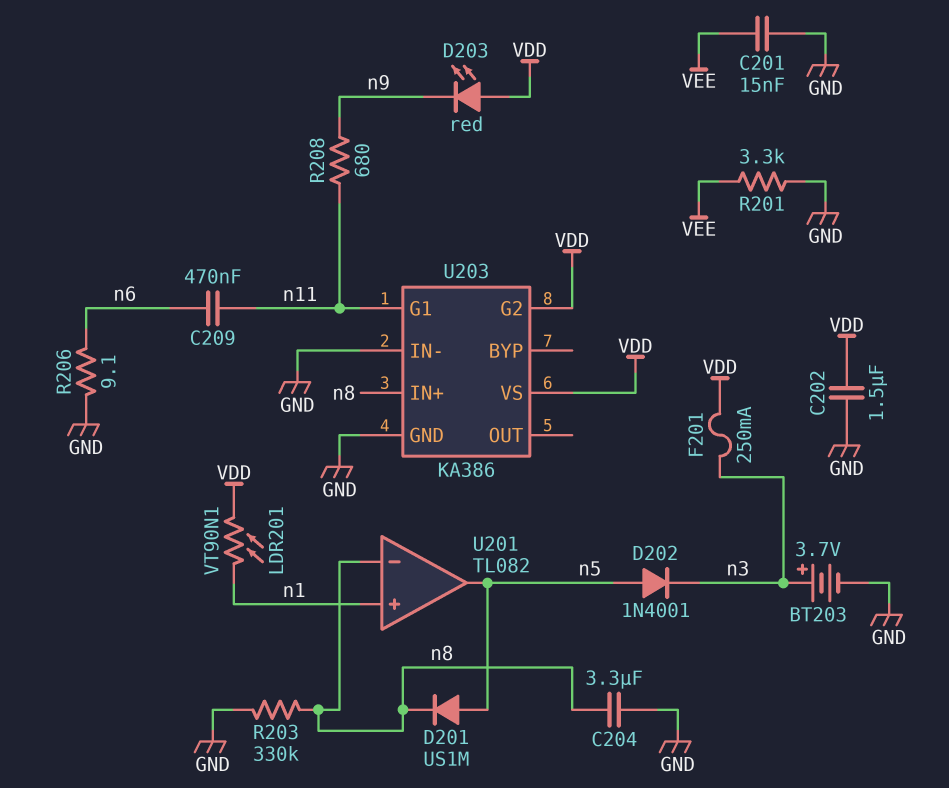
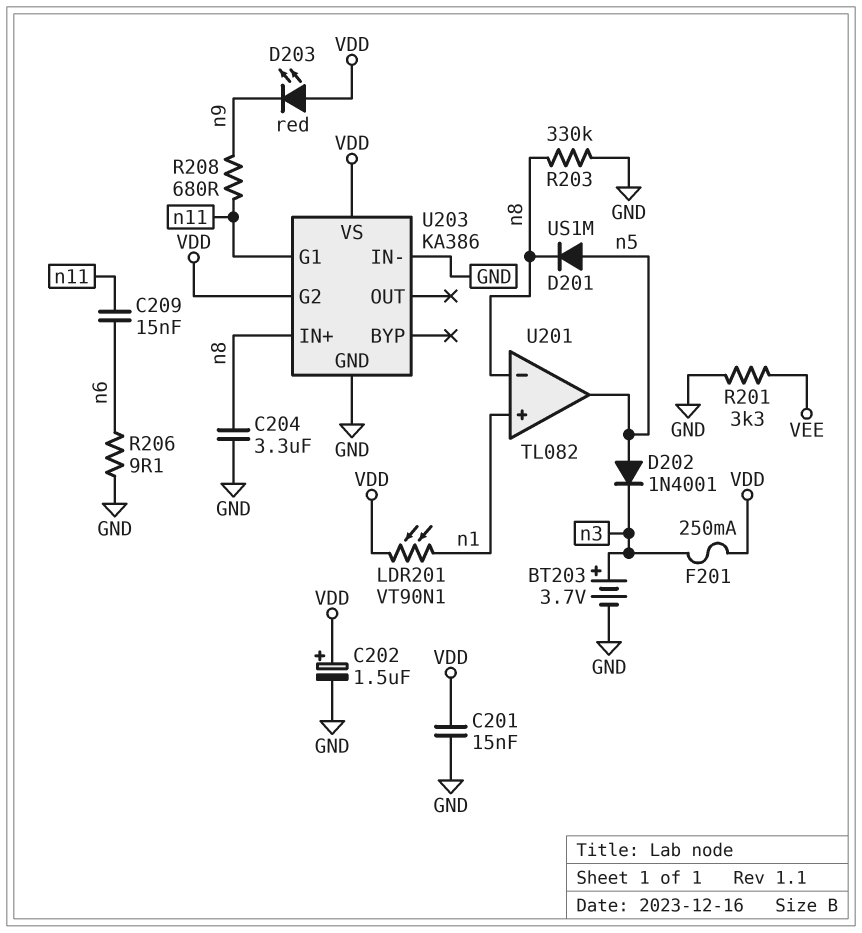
C201: 15nF (GND, VEE) -> 15nF (GND, VDD)
C202: 1.5uF (GND, VDD) -> 1.5uF (plus VDD, minus GND)
C209: 470nF (n6, n11) -> 15nF (n6, n11)

